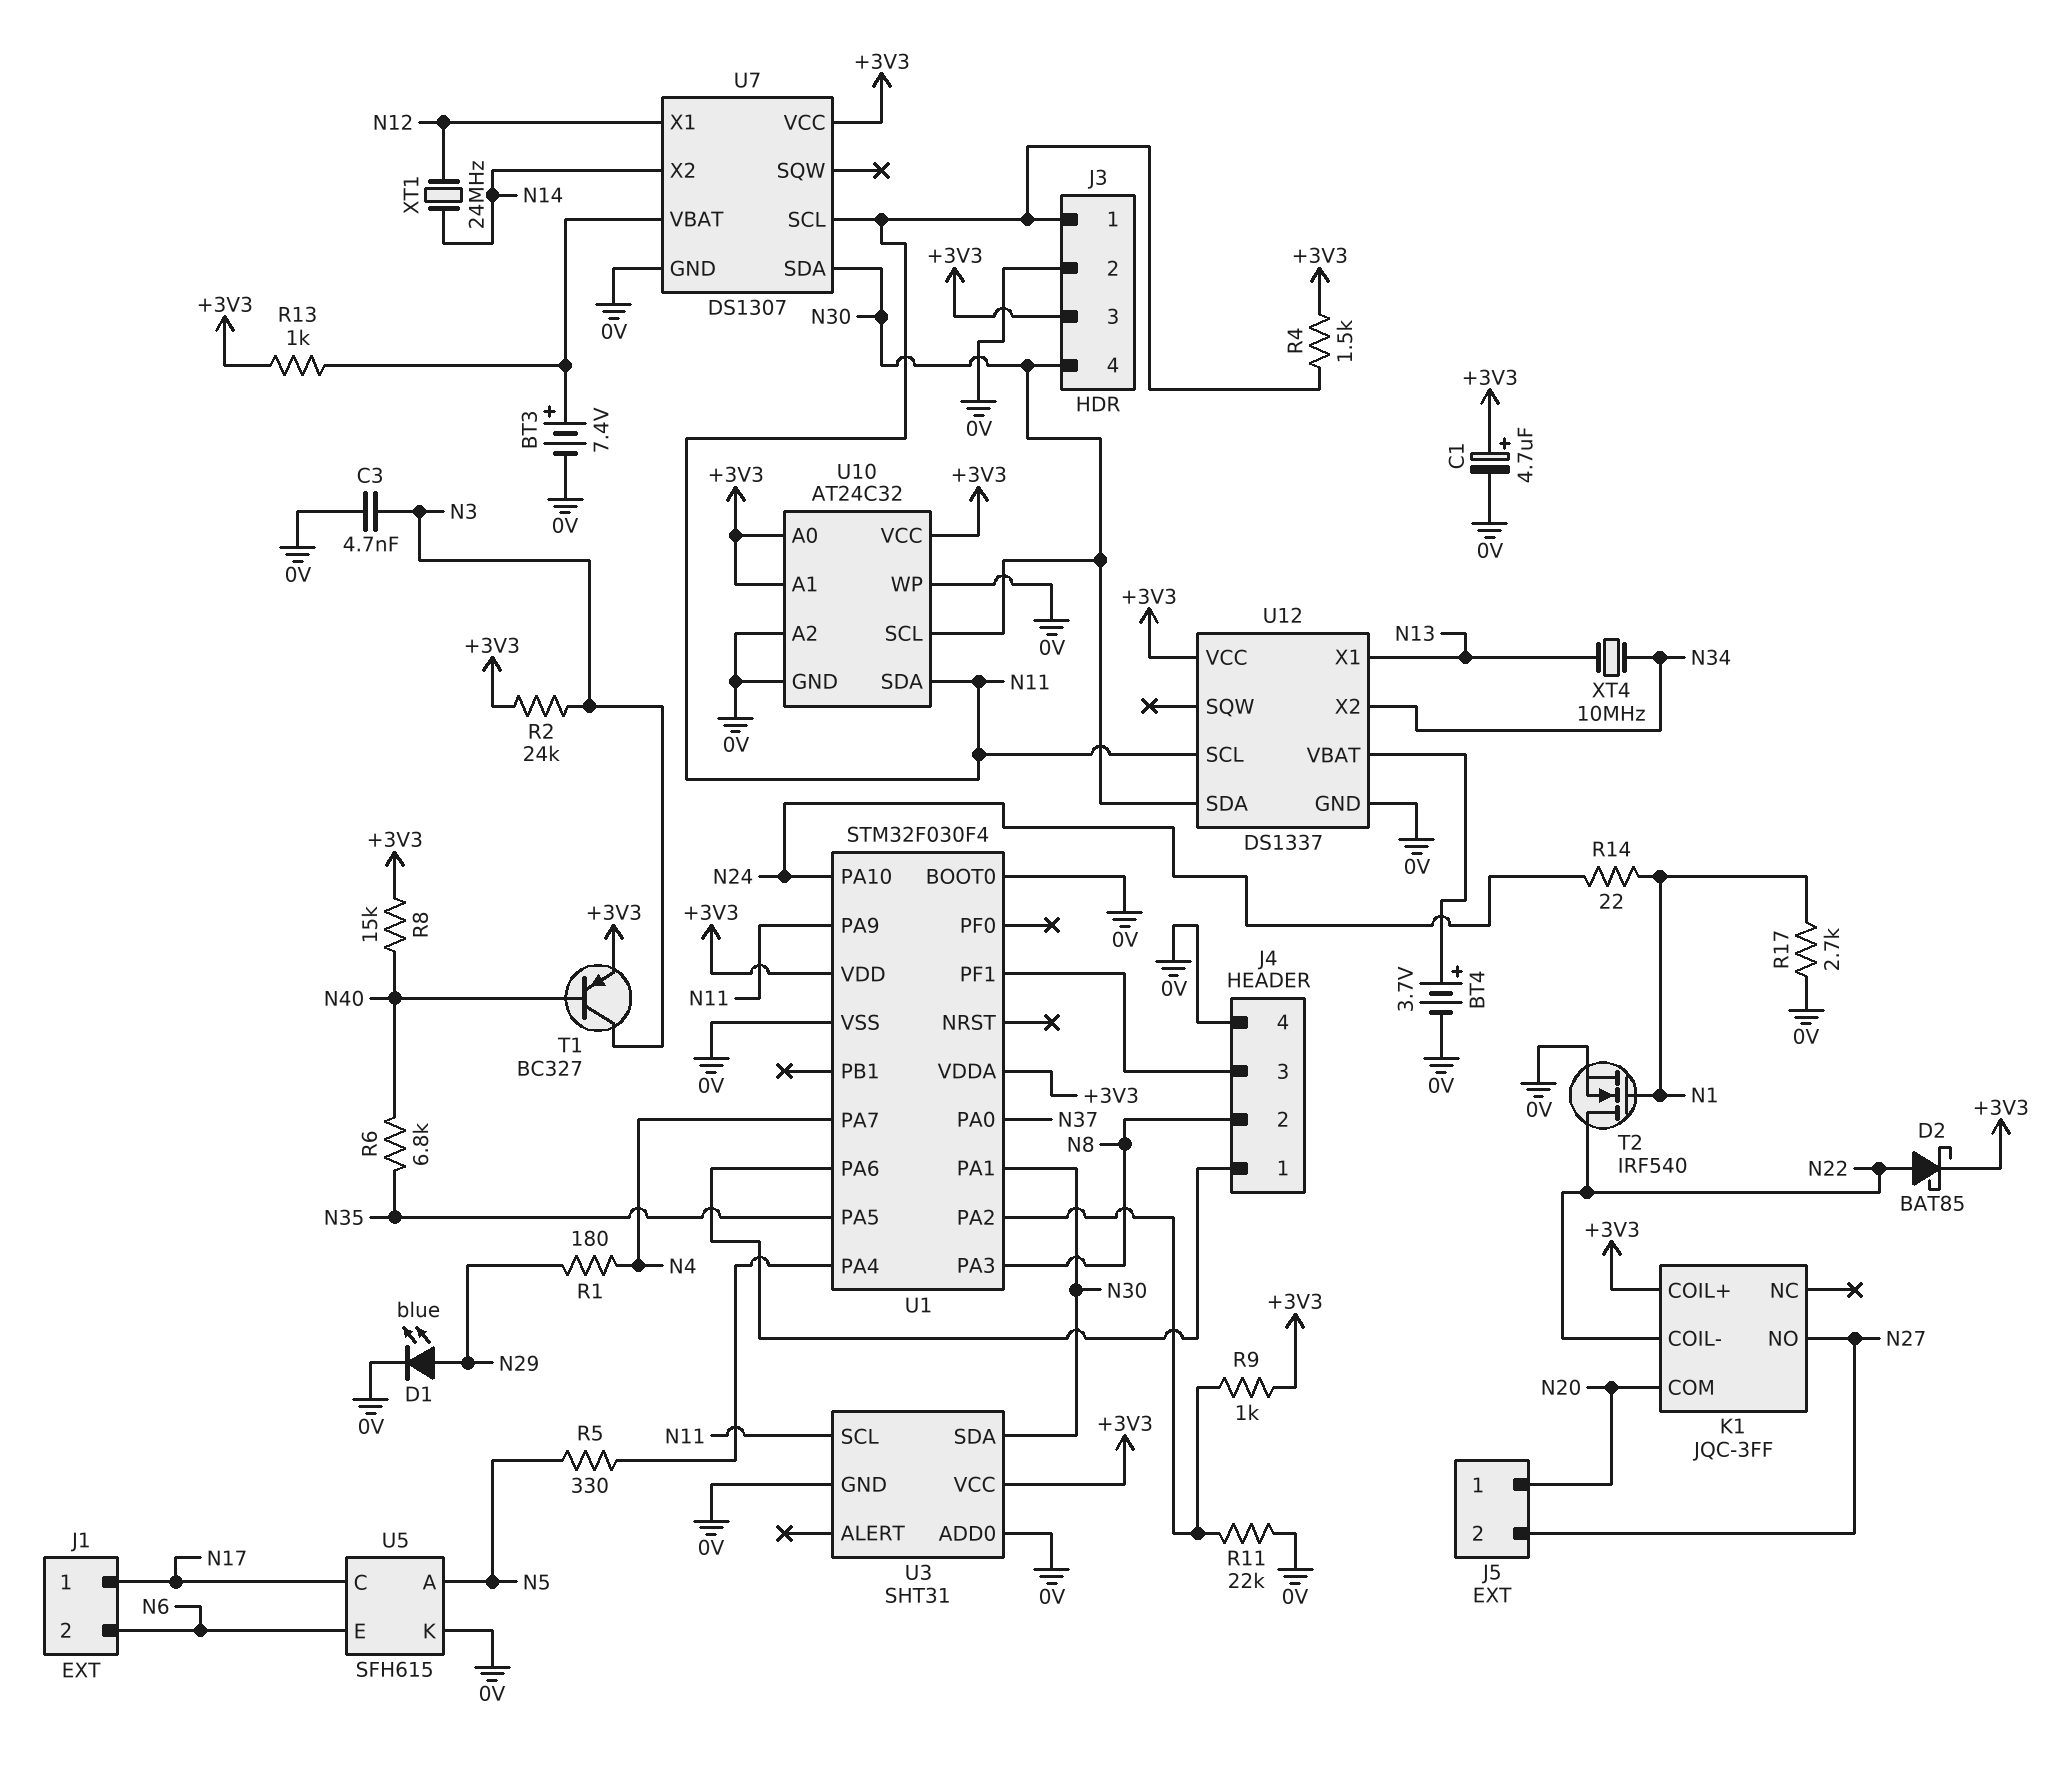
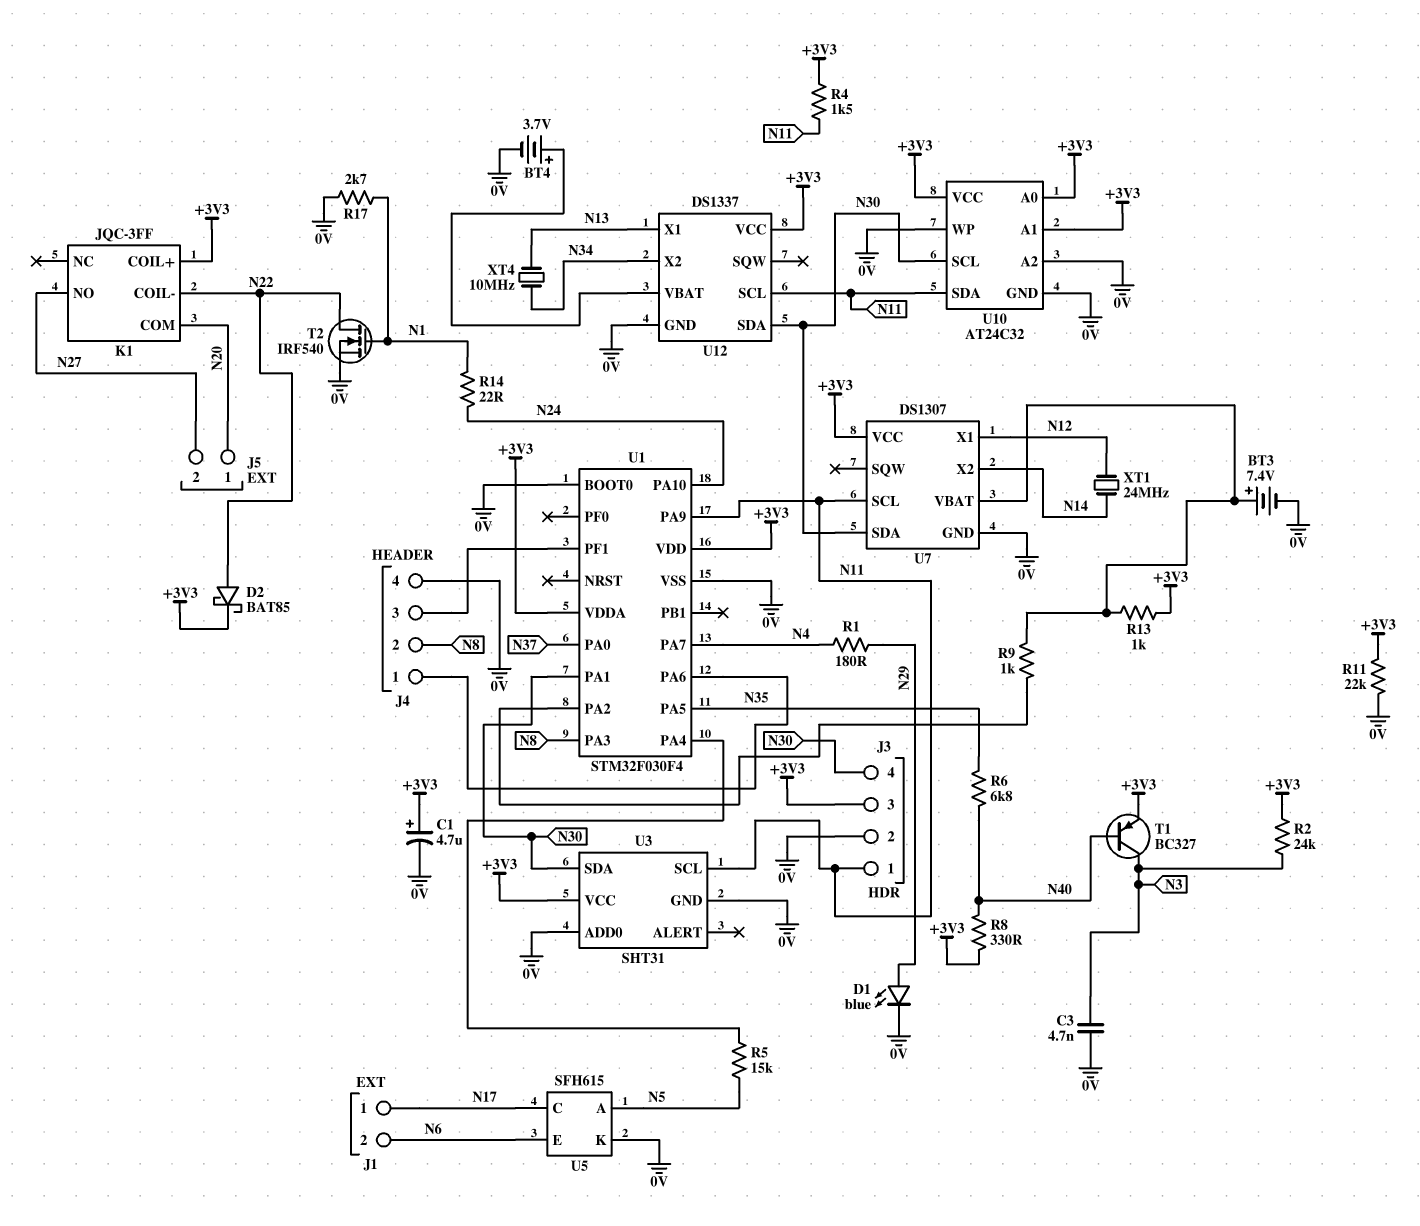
R5: 330 (N5, U1/PA4) -> 15k (N5, U1/PA4)
R8: 15k (+3V3, N40) -> 330 (+3V3, N40)
R9: 1k (+3V3, U1/PA2) -> 1k (U1/PA2, U7/VBAT)
R11: 22k (0V, U1/PA2) -> 22k (+3V3, 0V)

